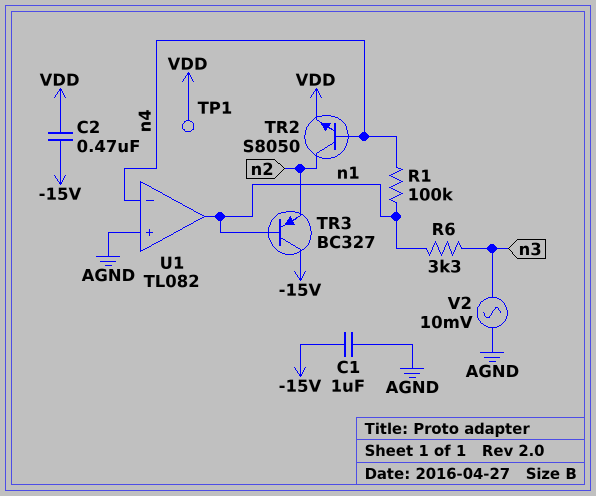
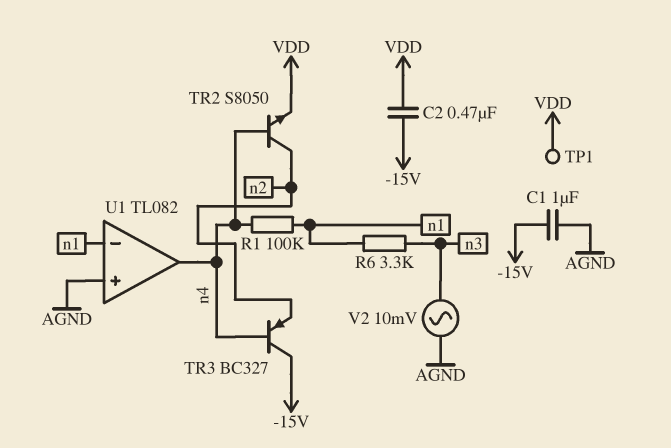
TR3: PNP BC327 (B n1, C -15V, E n2) -> PNP BC327 (B n4, C -15V, E n2)
U1 pin in-: n4 -> n1
U1 pin out: n1 -> n4

